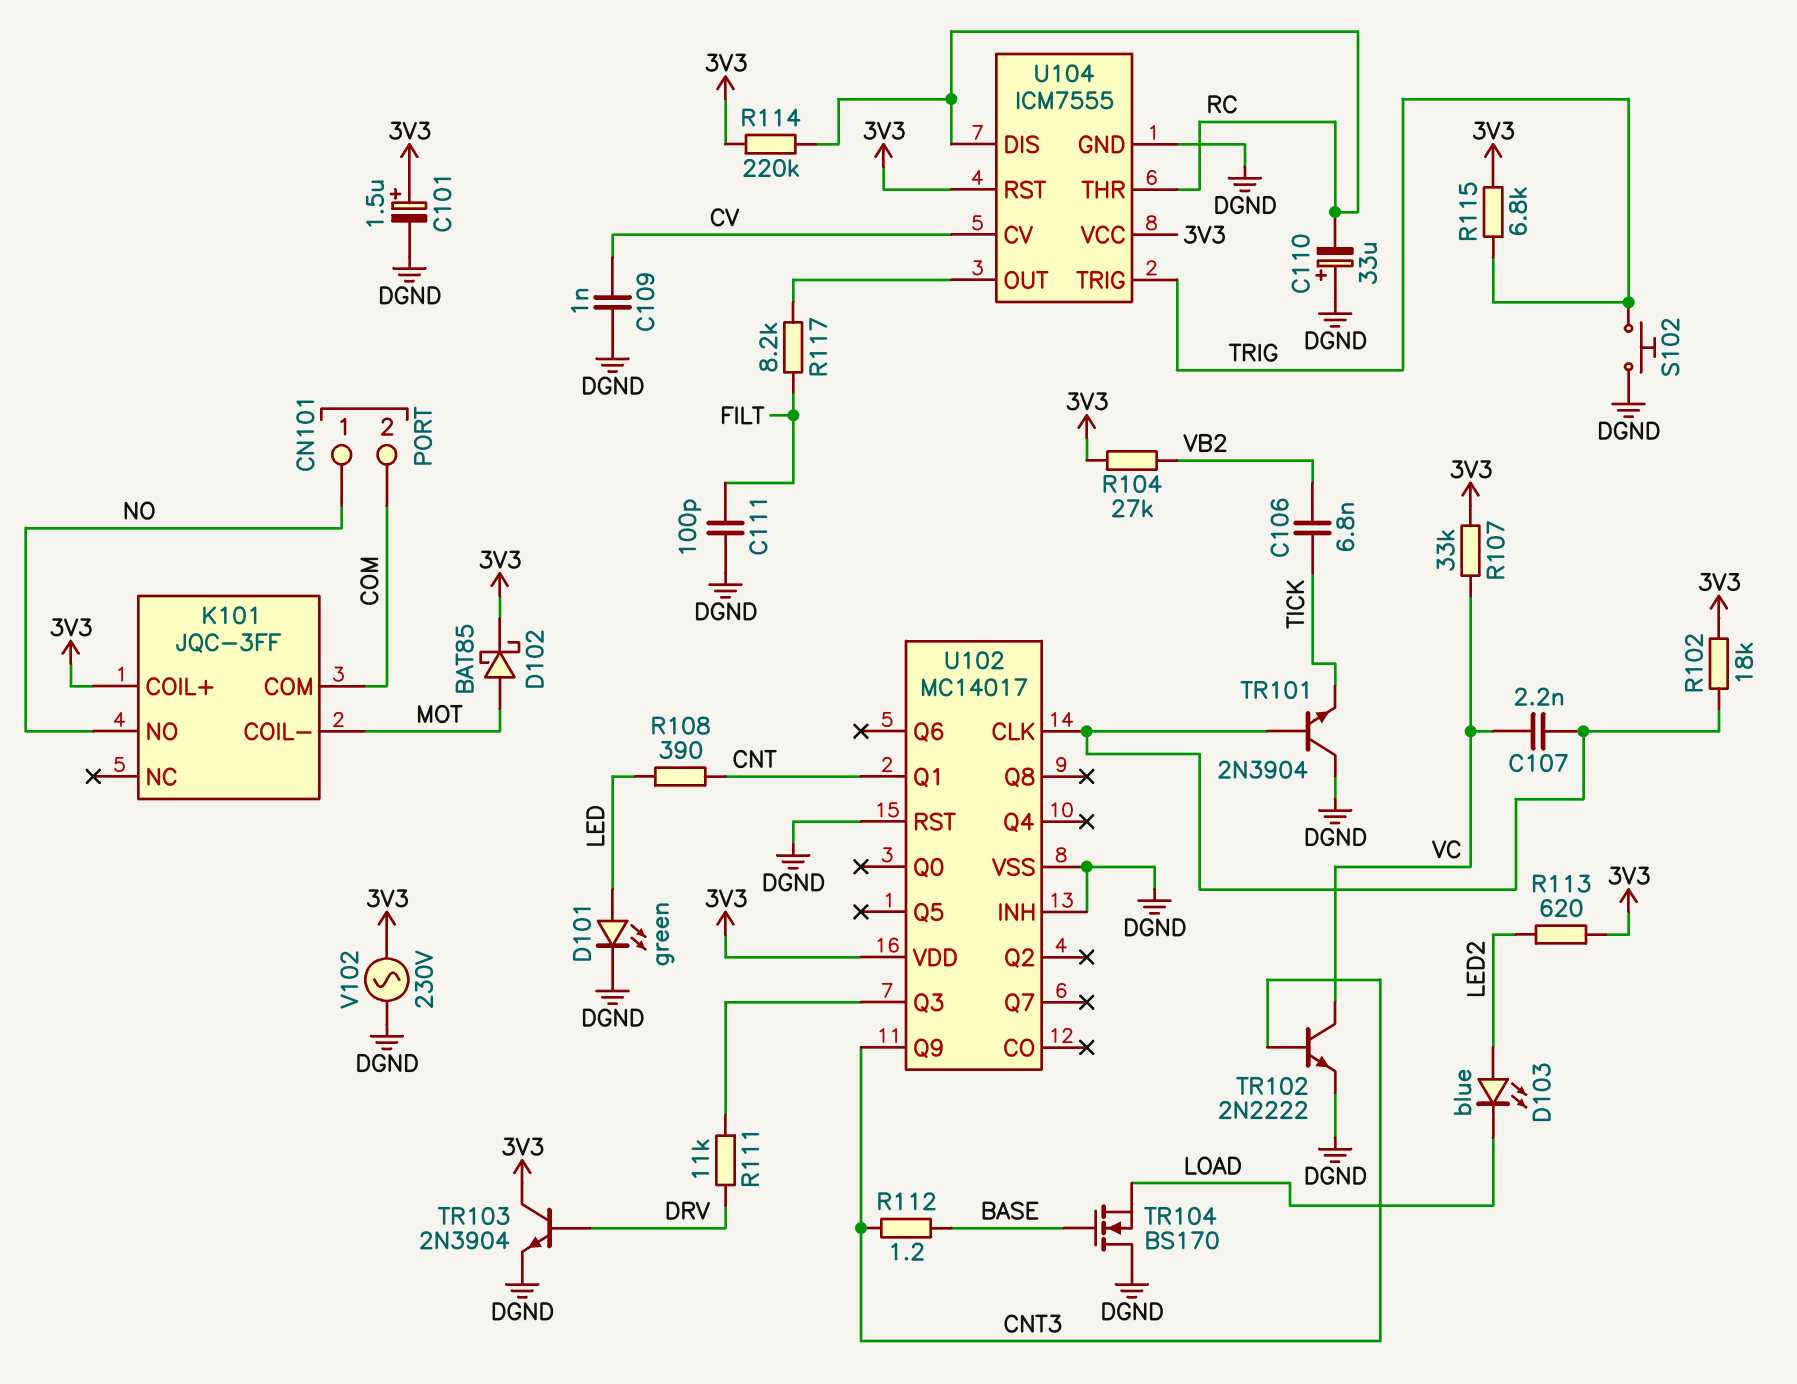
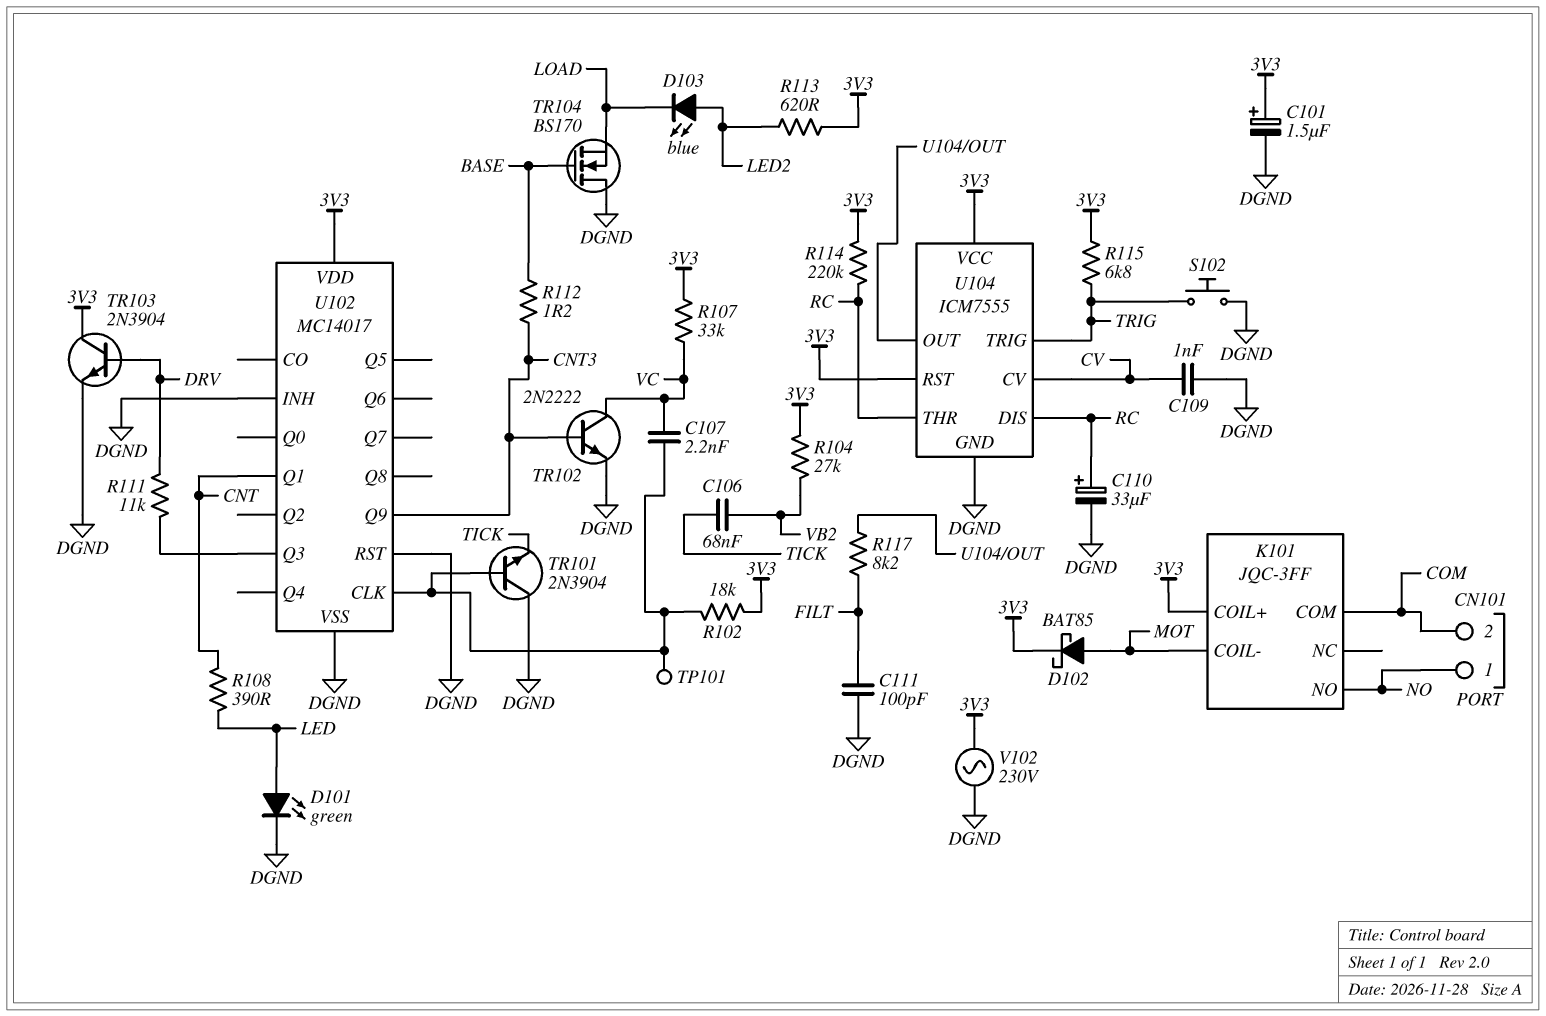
C106: 6.8nF (TICK, VB2) -> 68nF (TICK, VB2)
C110: 33uF (plus DGND, minus RC) -> 33uF (plus RC, minus DGND)
TP101: none -> test point (U102/CLK)

